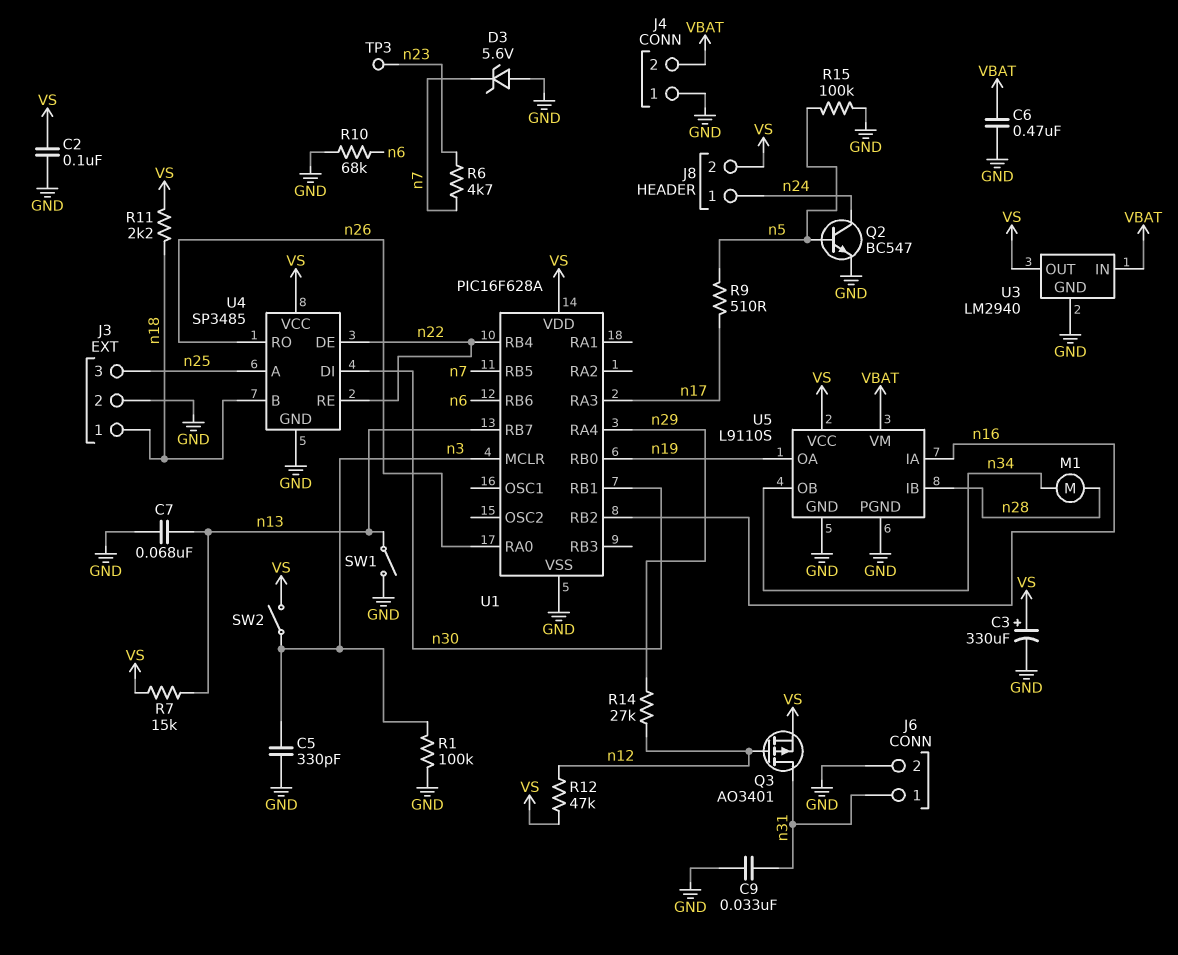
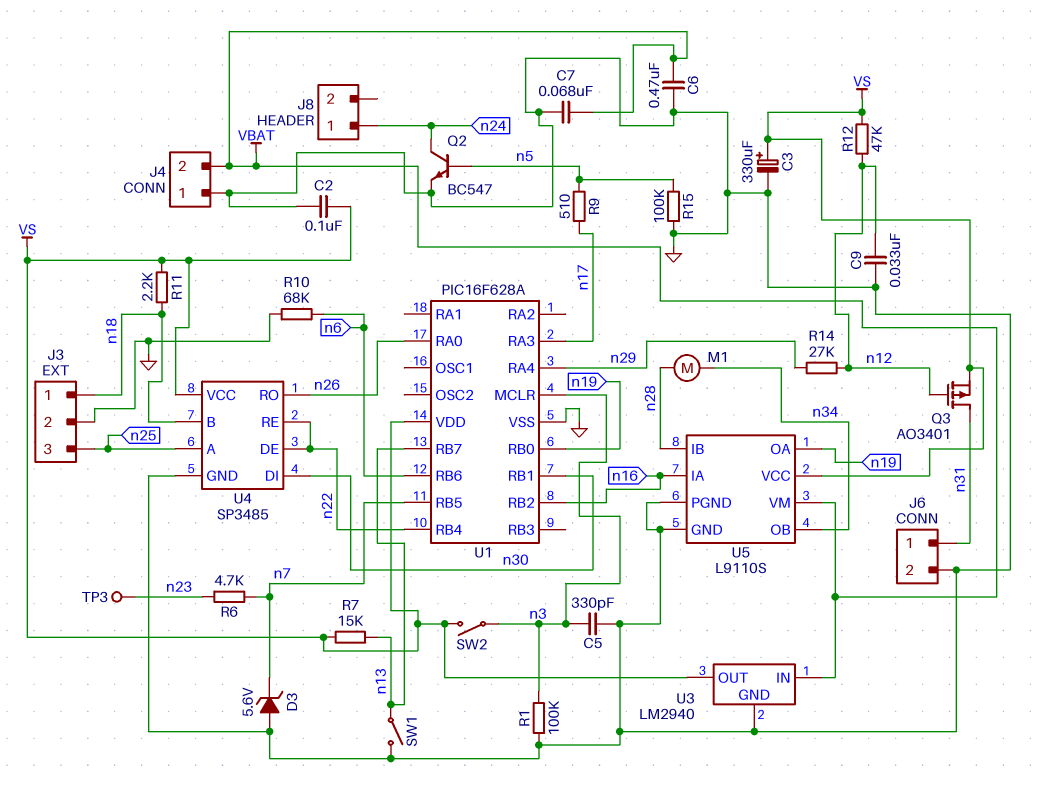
C7: 68nF (GND, n13) -> 68nF (GND, VBAT)
C9: 33nF (GND, n31) -> 33nF (GND, n12)
J8 pin 2: VS -> none

